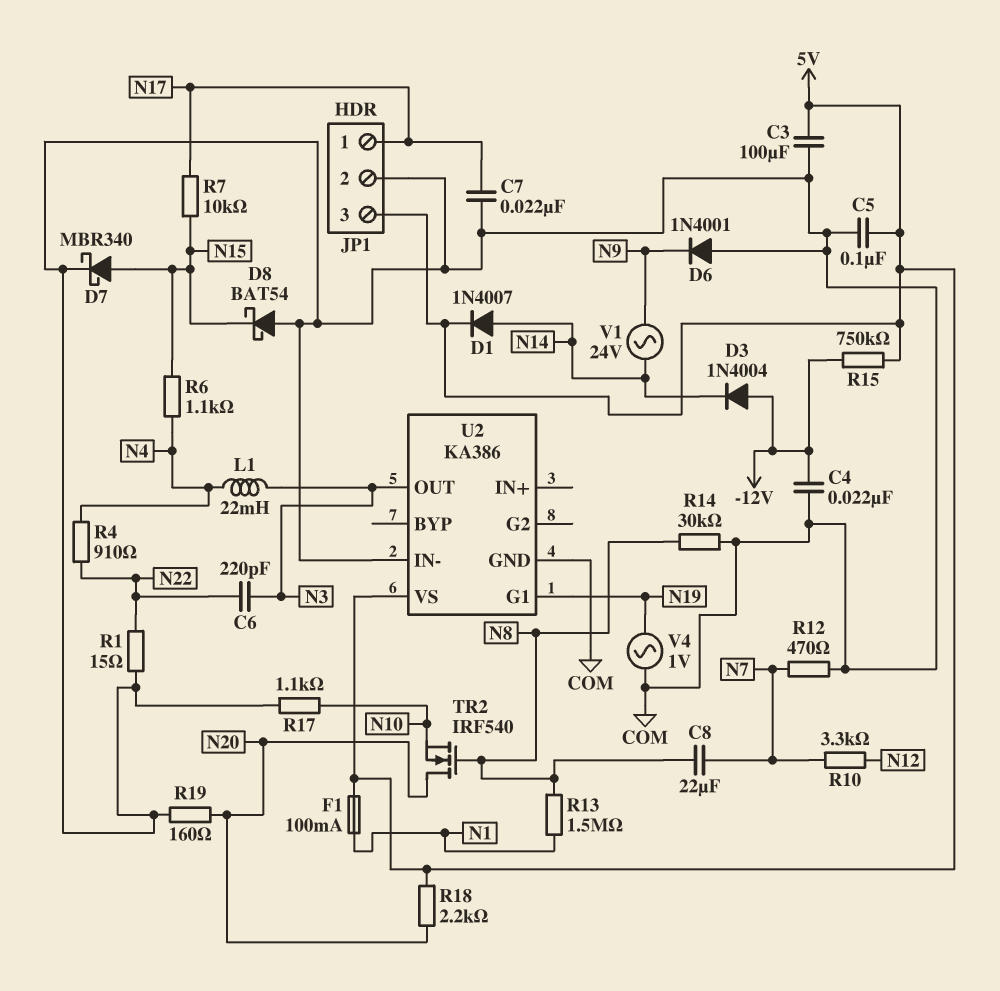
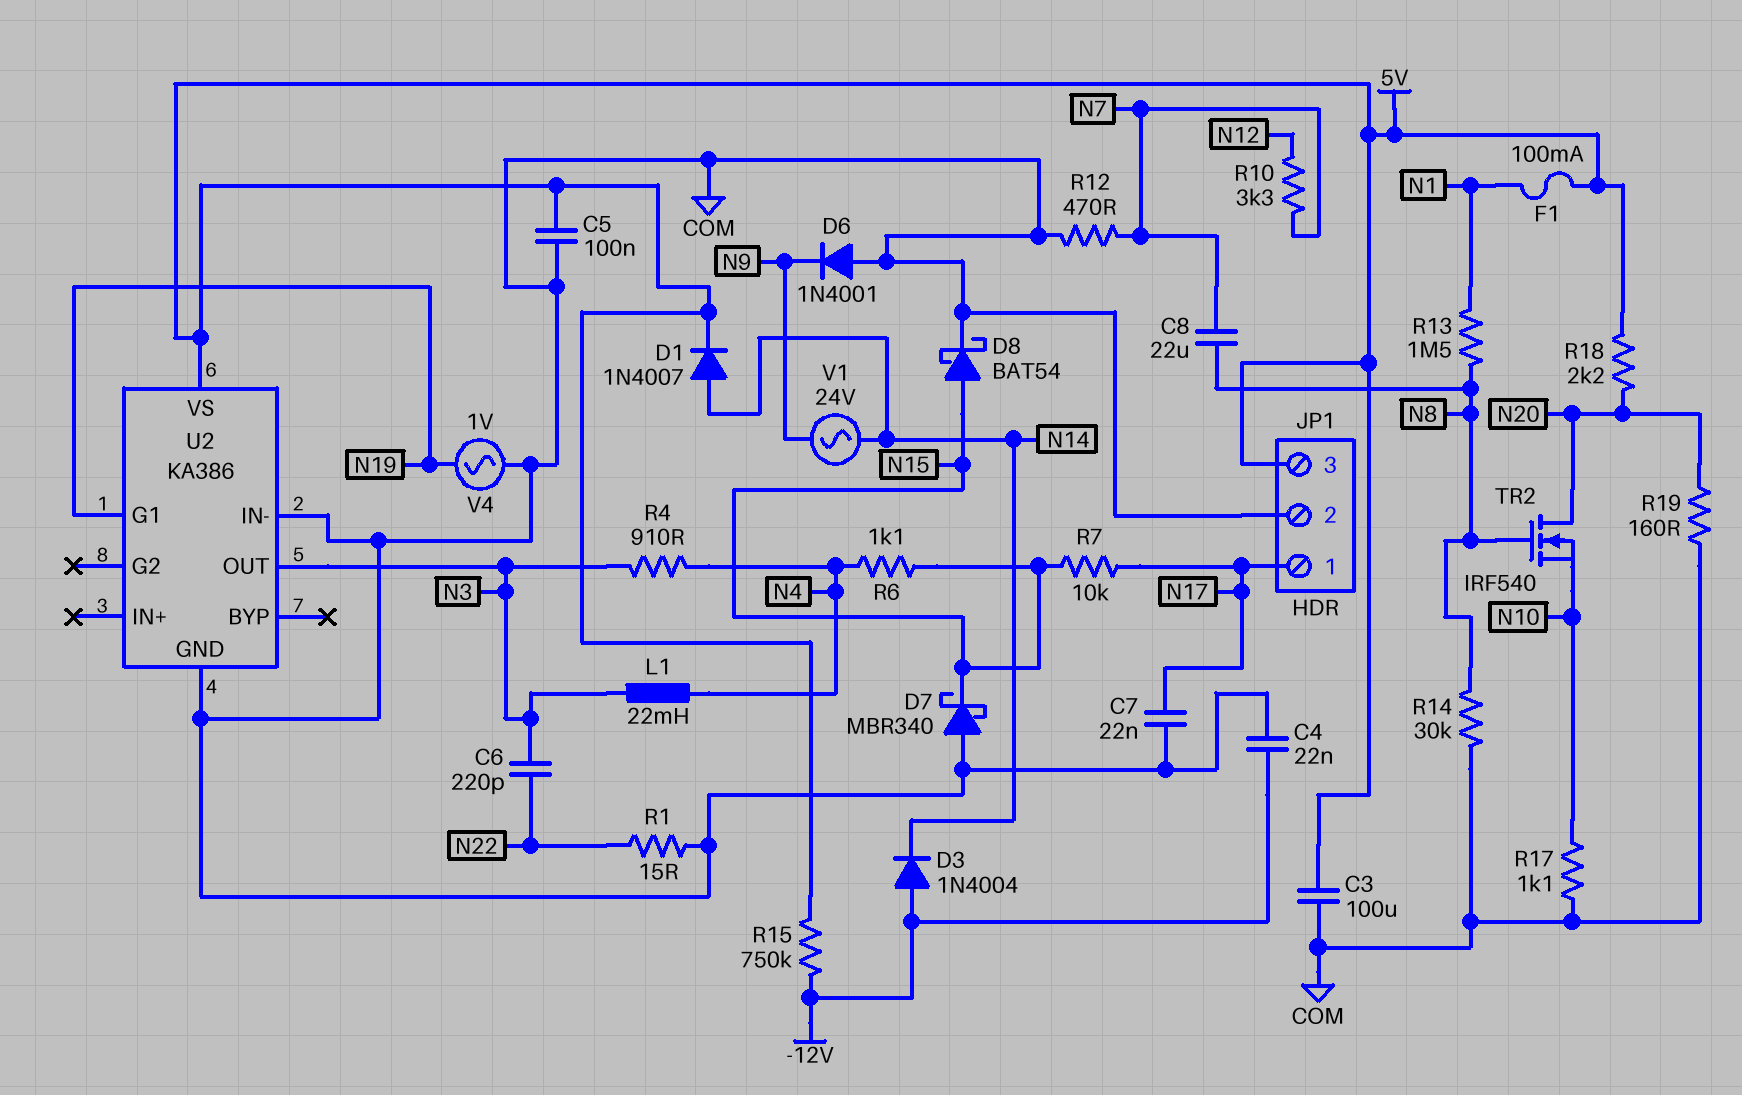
D7: schottky MBR340 (A N15, K COM) -> schottky MBR340 (A COM, K N15)
D8: schottky BAT54 (A COM, K N15) -> schottky BAT54 (A N15, K COM)
R4: 910 (N4, N22) -> 910 (N3, N4)

